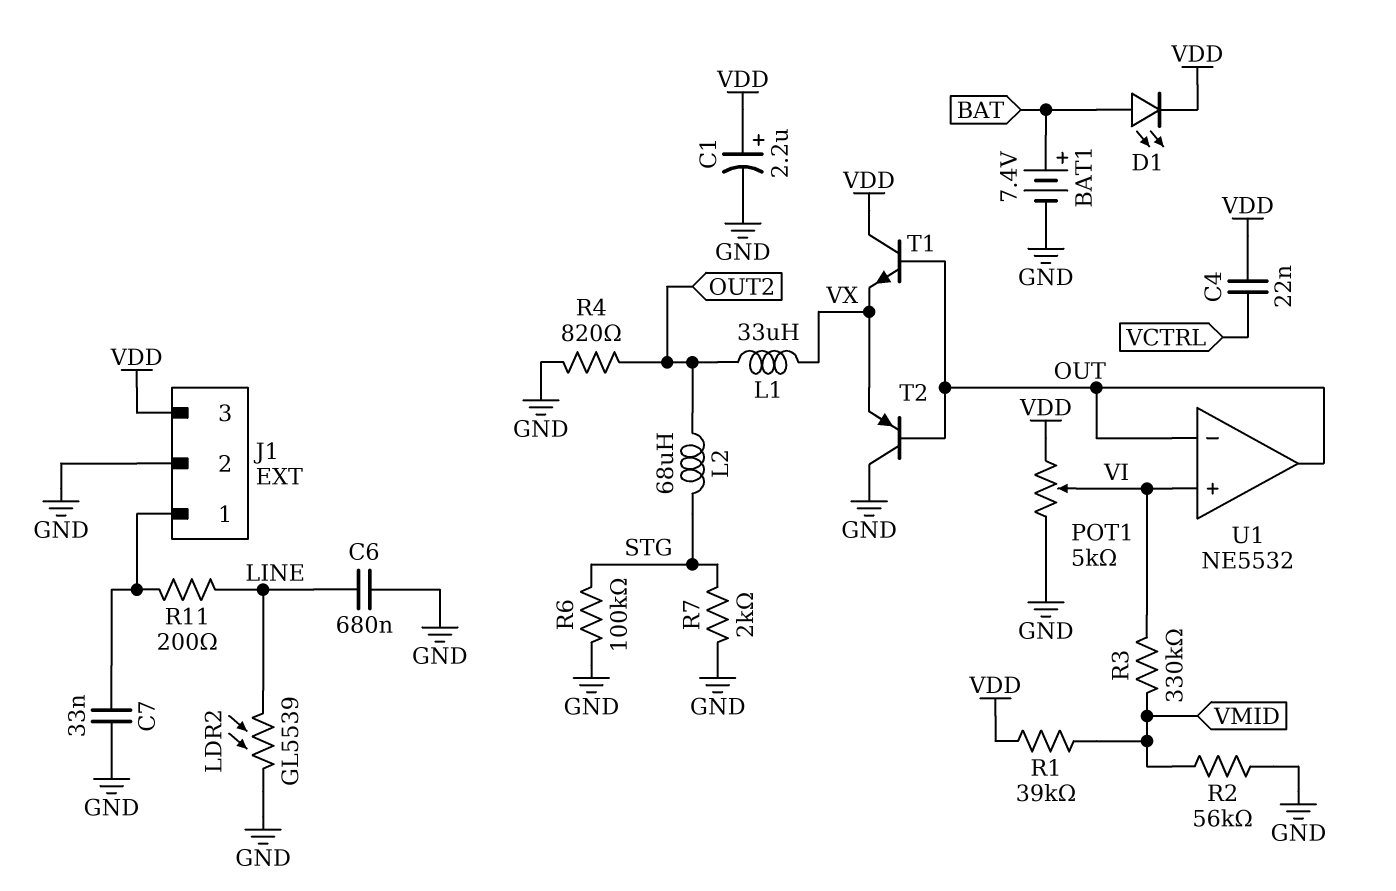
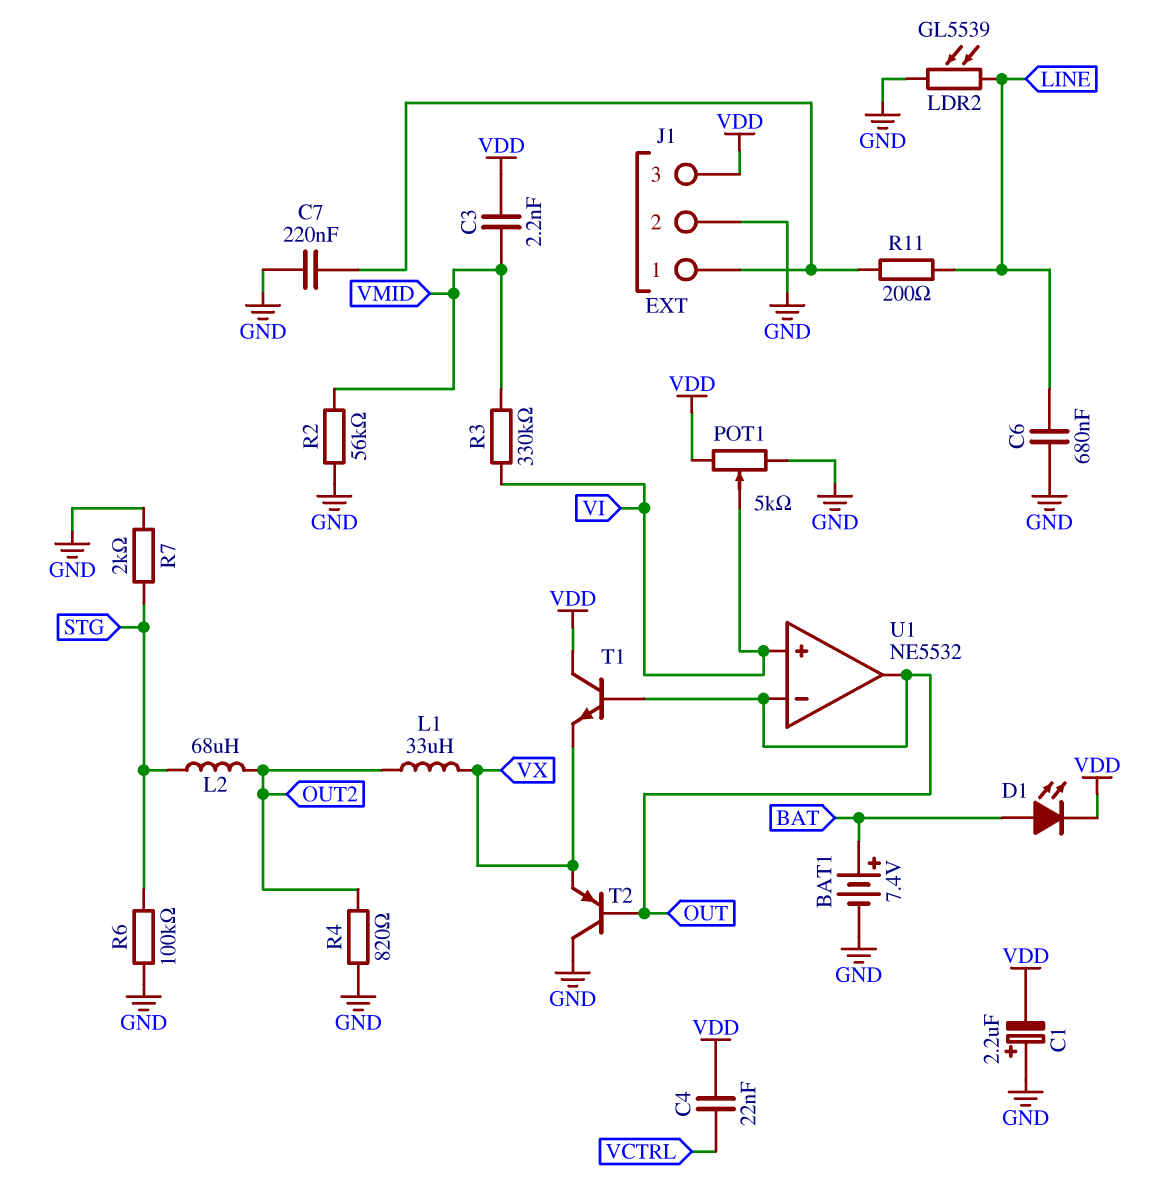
C1: 2.2uF (plus VDD, minus GND) -> 2.2uF (plus GND, minus VDD)
C3: none -> 2.2nF (VDD, VMID)
C7: 33nF (GND, J1/1) -> 220nF (GND, J1/1)
R1: 39k (VDD, VMID) -> none

